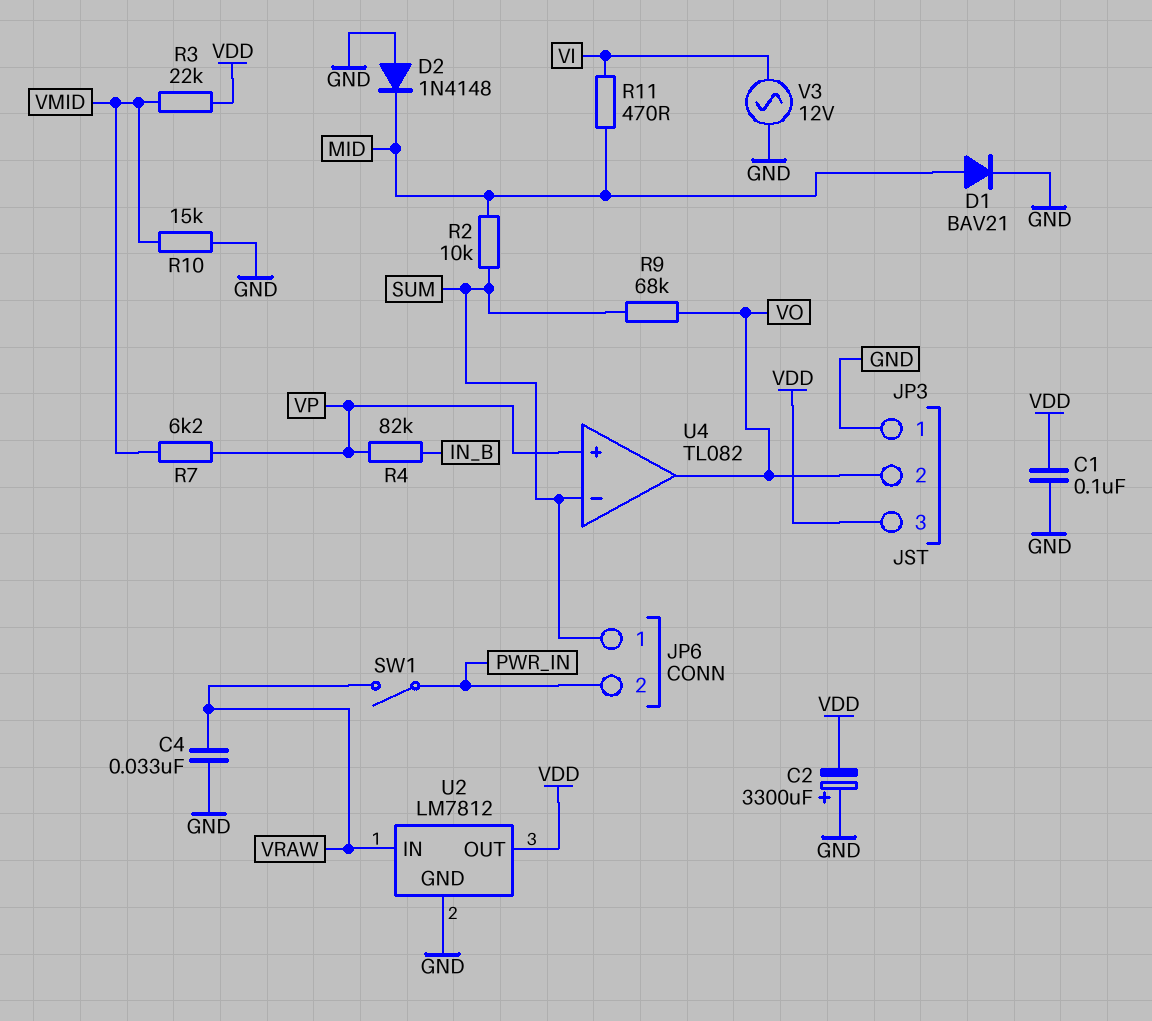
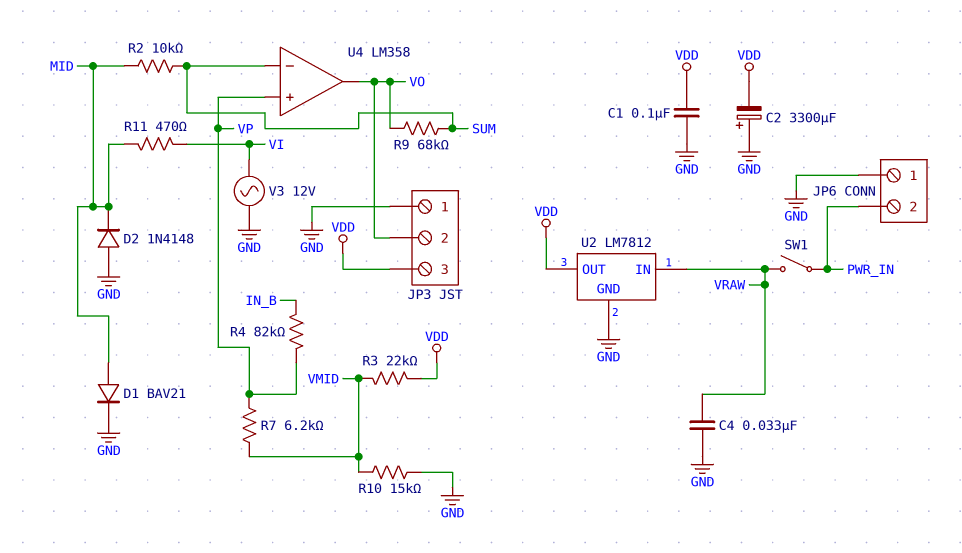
JP6 pin 1: SUM -> GND
U4: TL082 -> LM358

